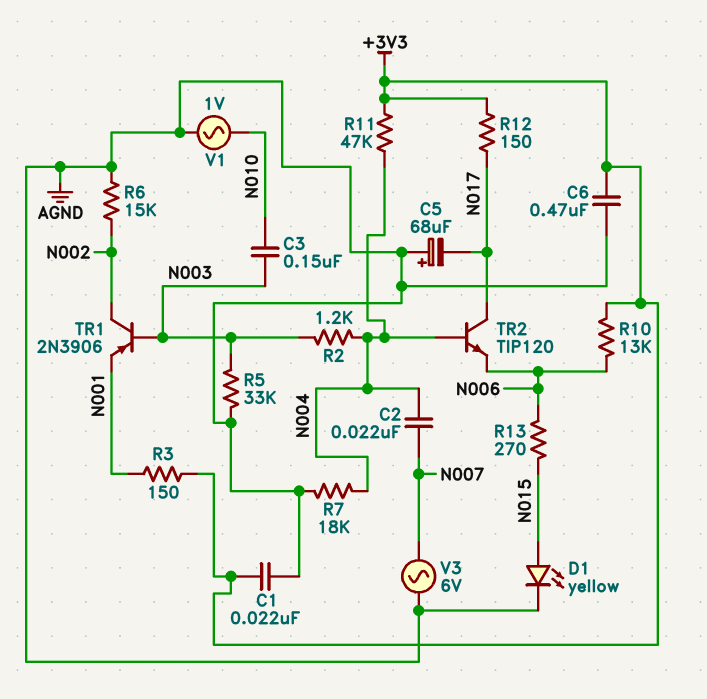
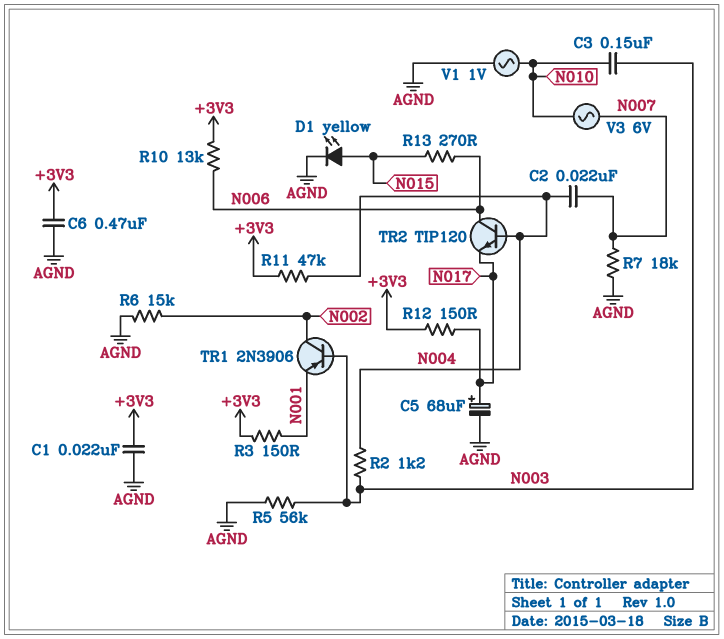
C5: 68uF (plus AGND, minus N017) -> 68uF (plus N017, minus AGND)
R5: 33k (AGND, N003) -> 56k (AGND, N003)
R7: 18k (AGND, N004) -> 18k (AGND, N007)
TR2: NPN TIP120 (B N004, C N017, E N006) -> NPN TIP120 (B N004, C N006, E N017)
V3: AC 6V (AGND, N007) -> AC 6V (N007, N010)

